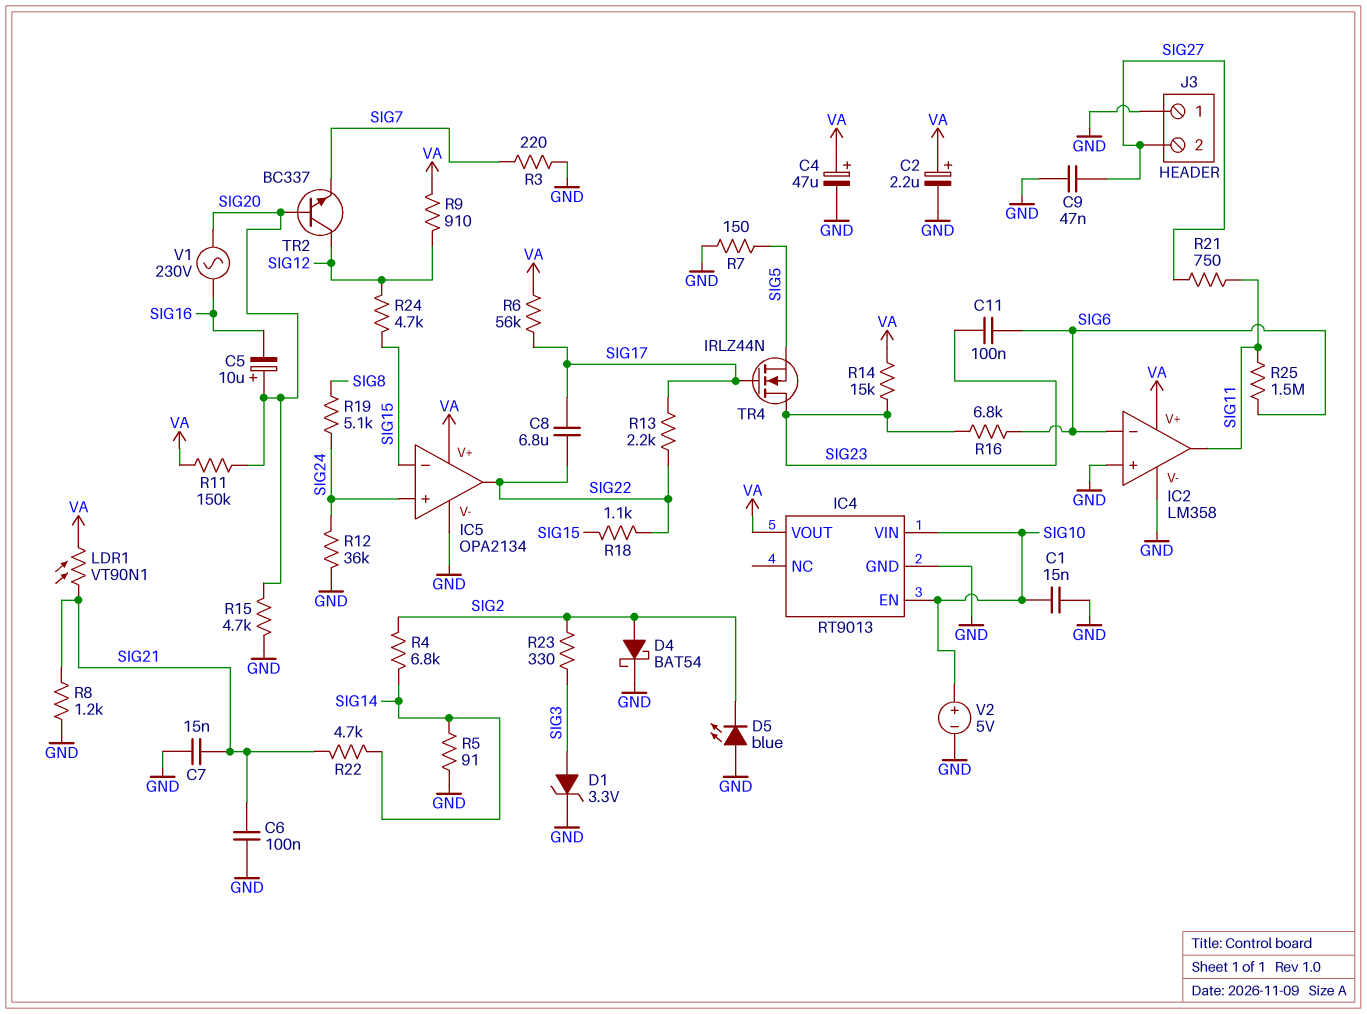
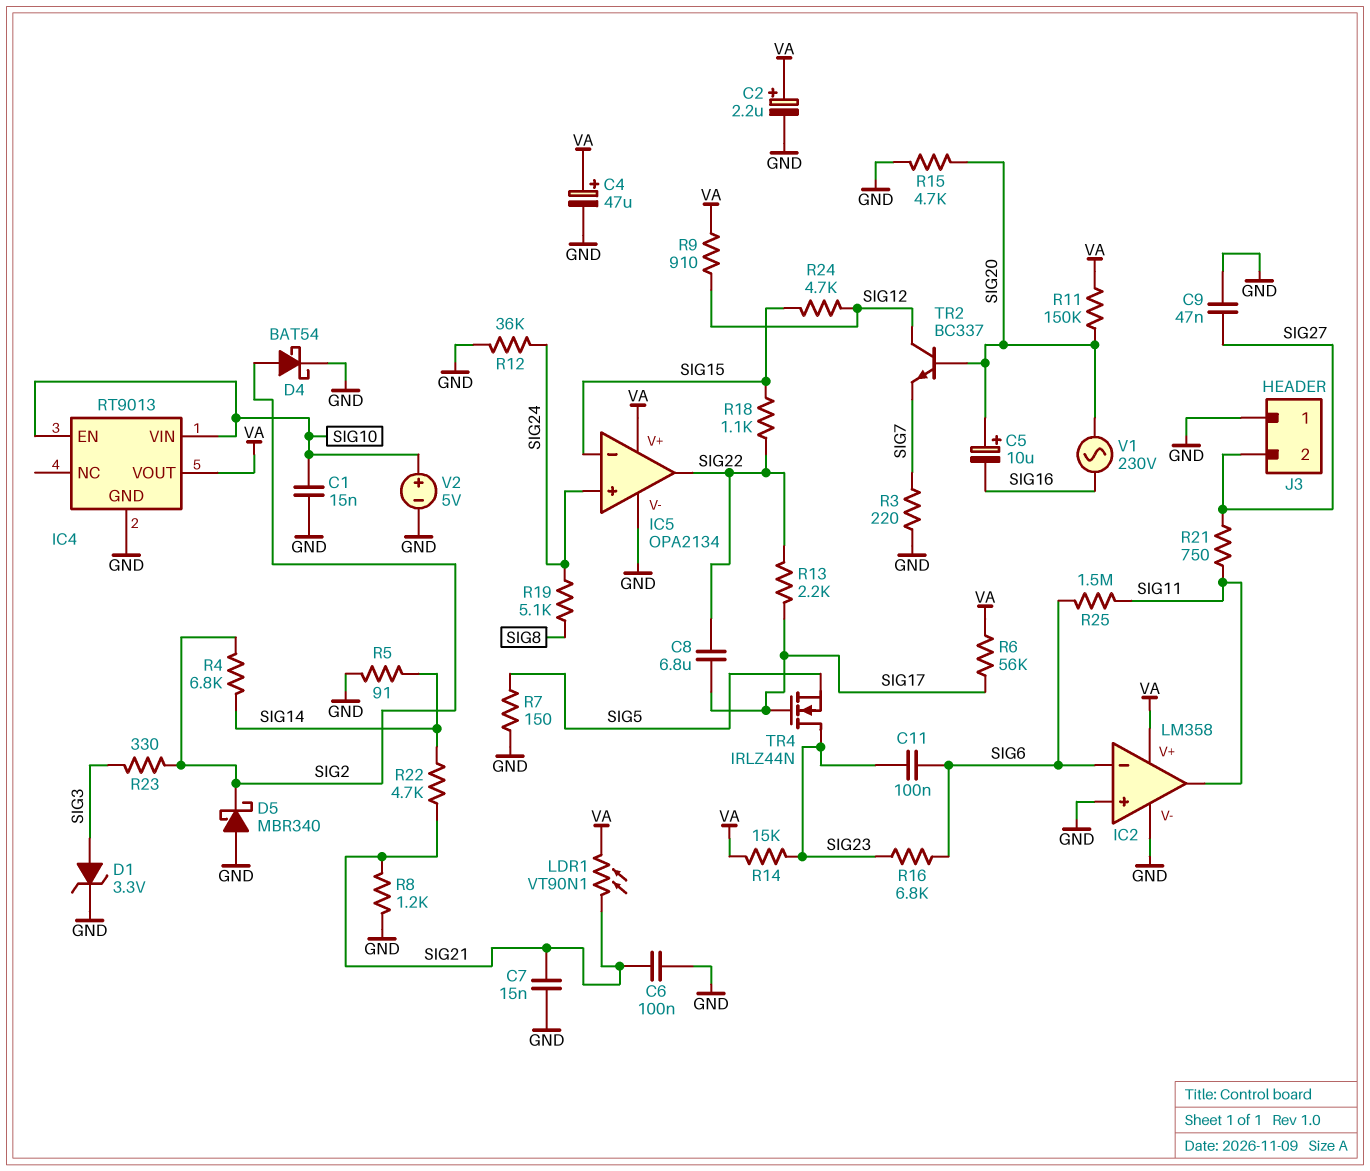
D5: LED blue (A GND, K SIG2) -> schottky MBR340 (A GND, K SIG2)

